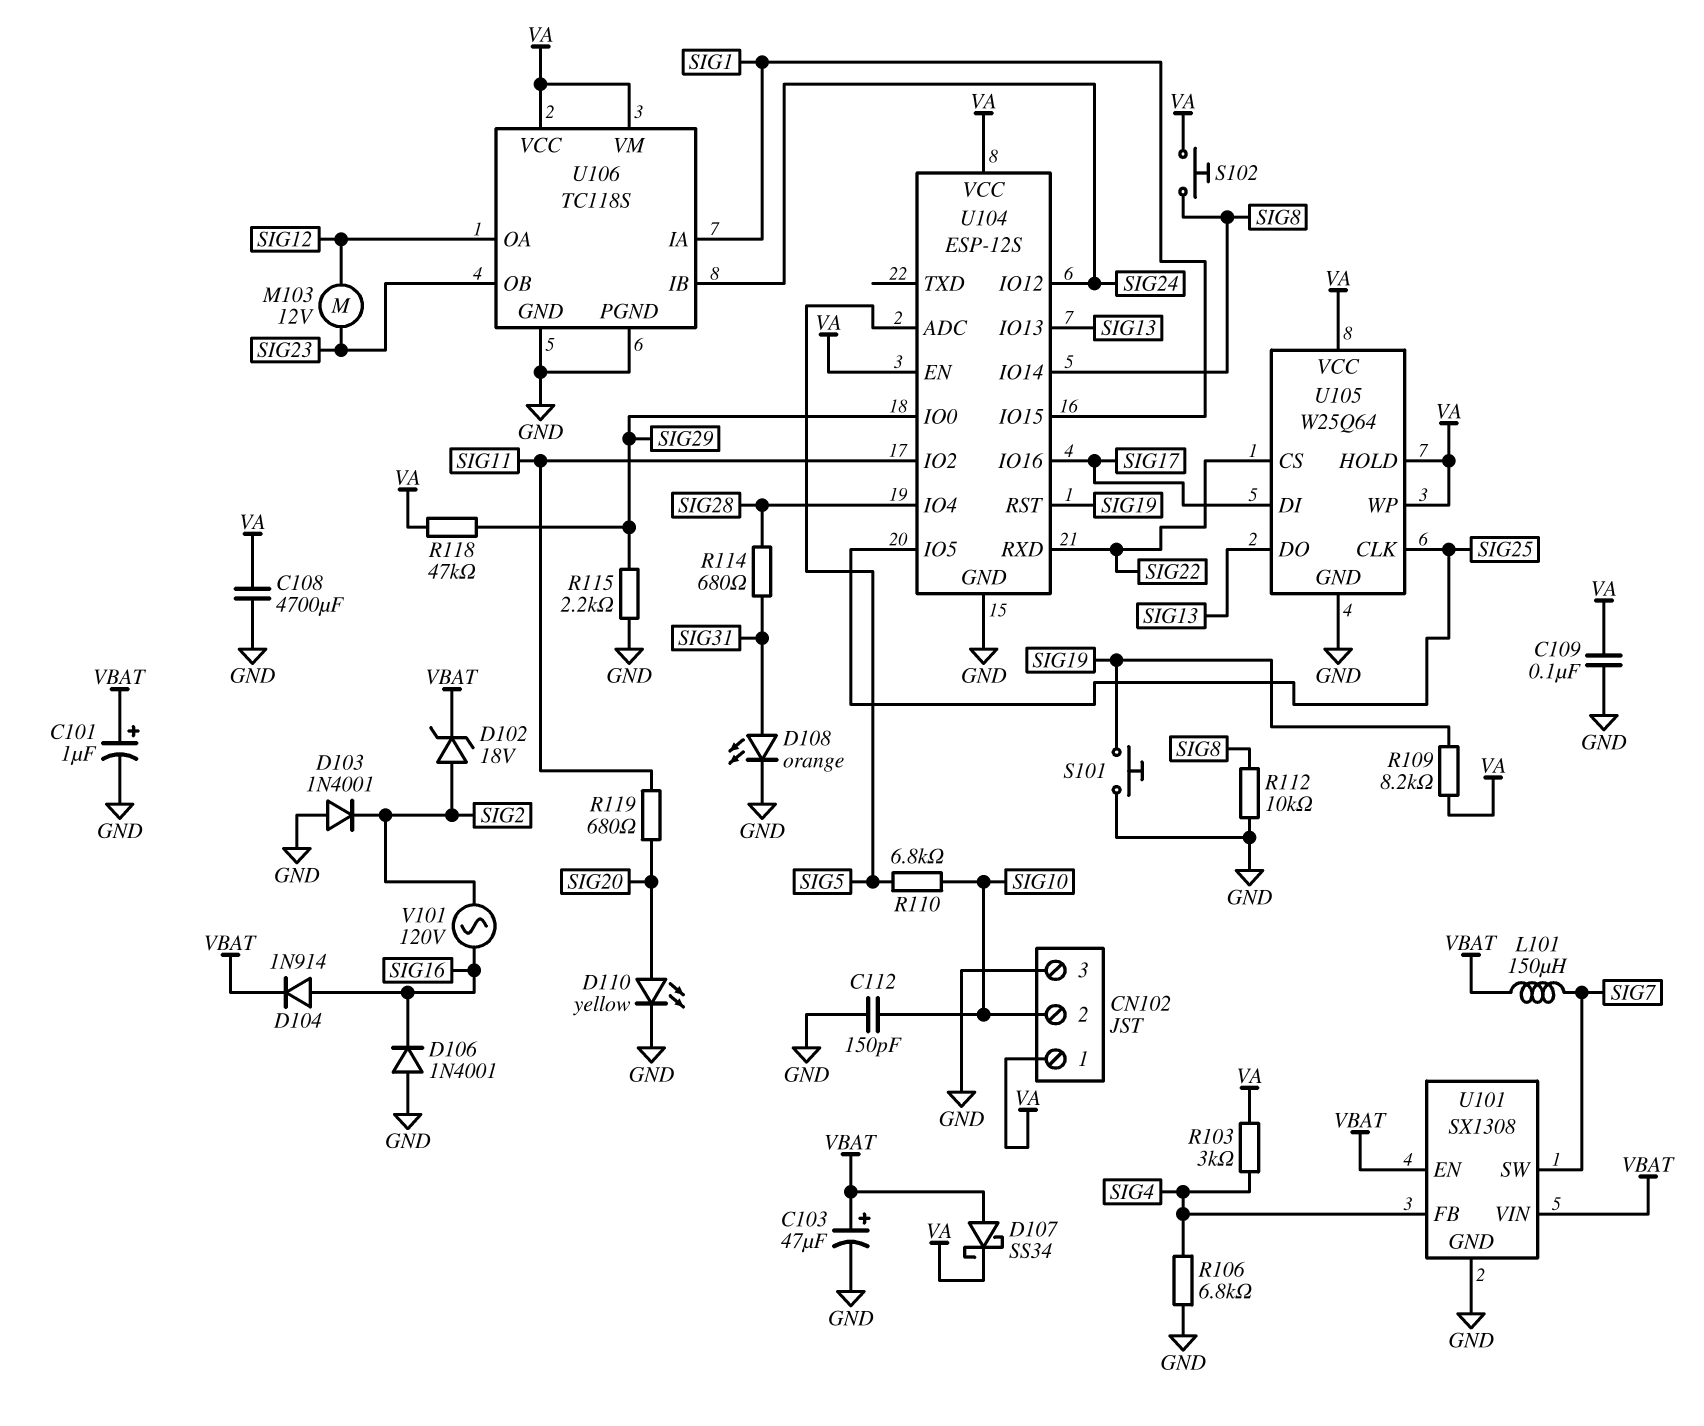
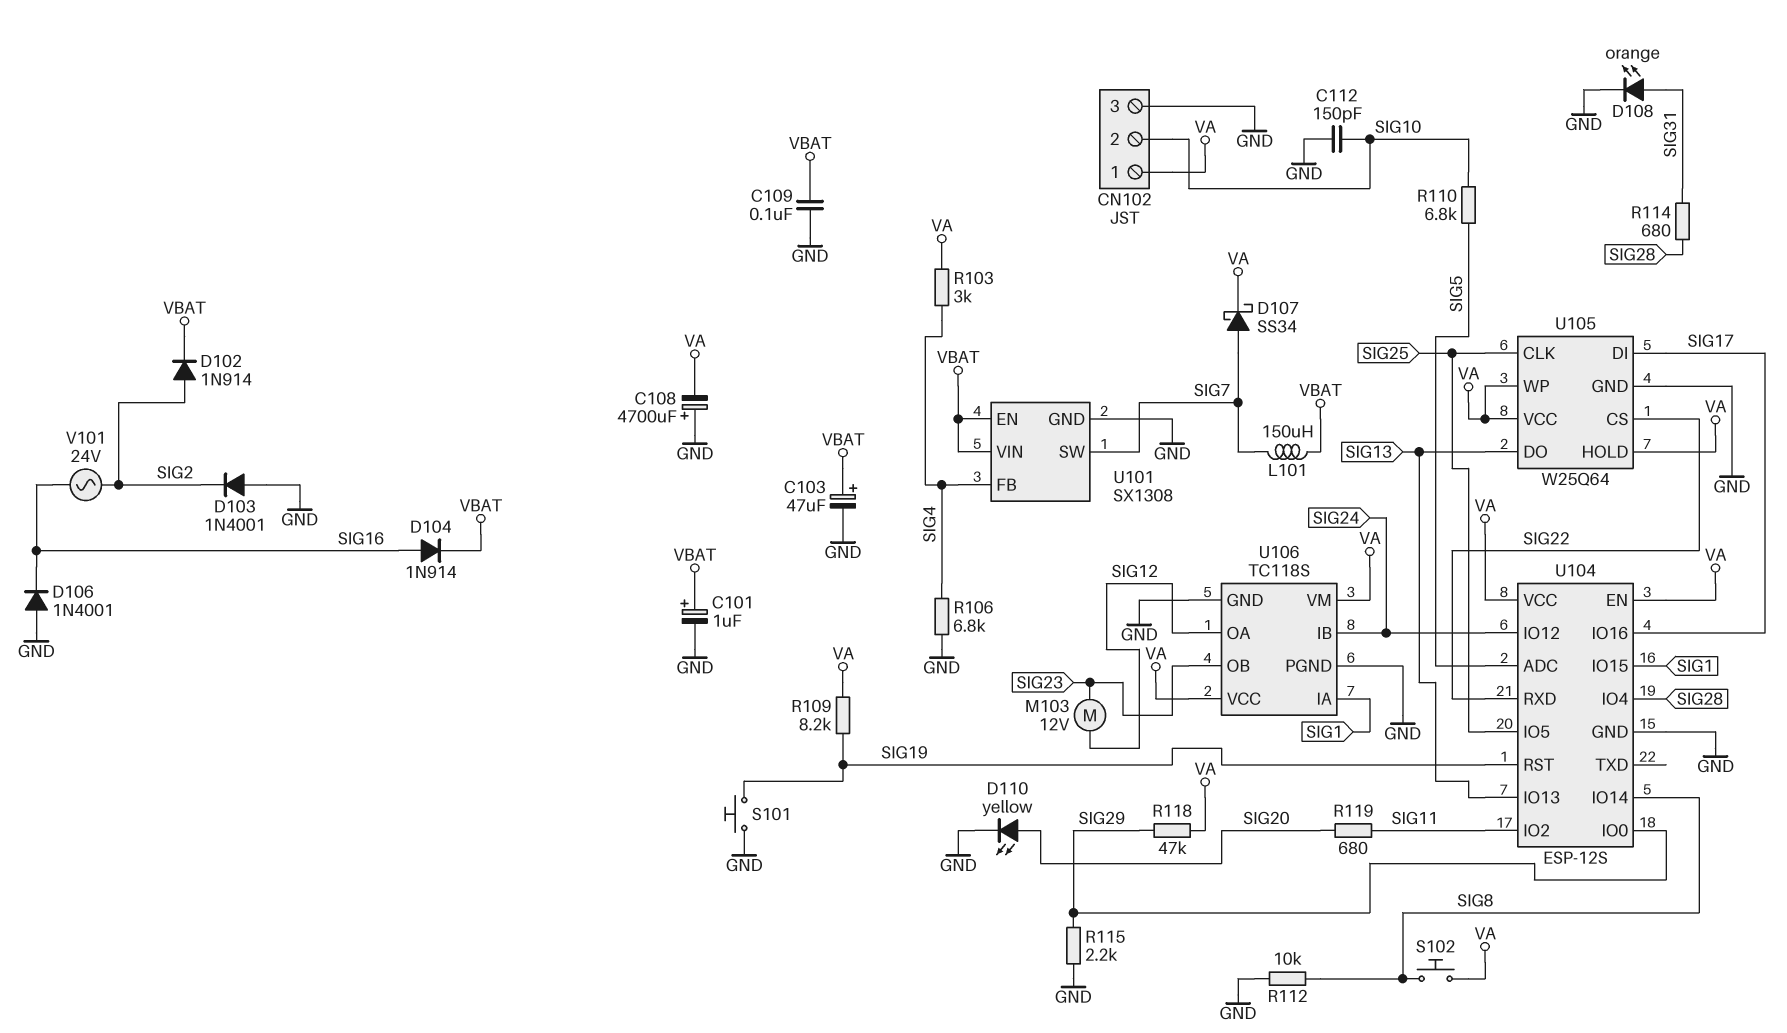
C108: 4700uF (GND, VA) -> 4700uF (plus GND, minus VA)
C109: 100nF (GND, VA) -> 100nF (GND, VBAT)
D102: zener 18V (A SIG2, K VBAT) -> diode 1N914 (A SIG2, K VBAT)
D107: schottky SS34 (A VBAT, K VA) -> schottky SS34 (A SIG7, K VA)
V101: AC 120V (SIG2, SIG16) -> AC 24V (SIG2, SIG16)

